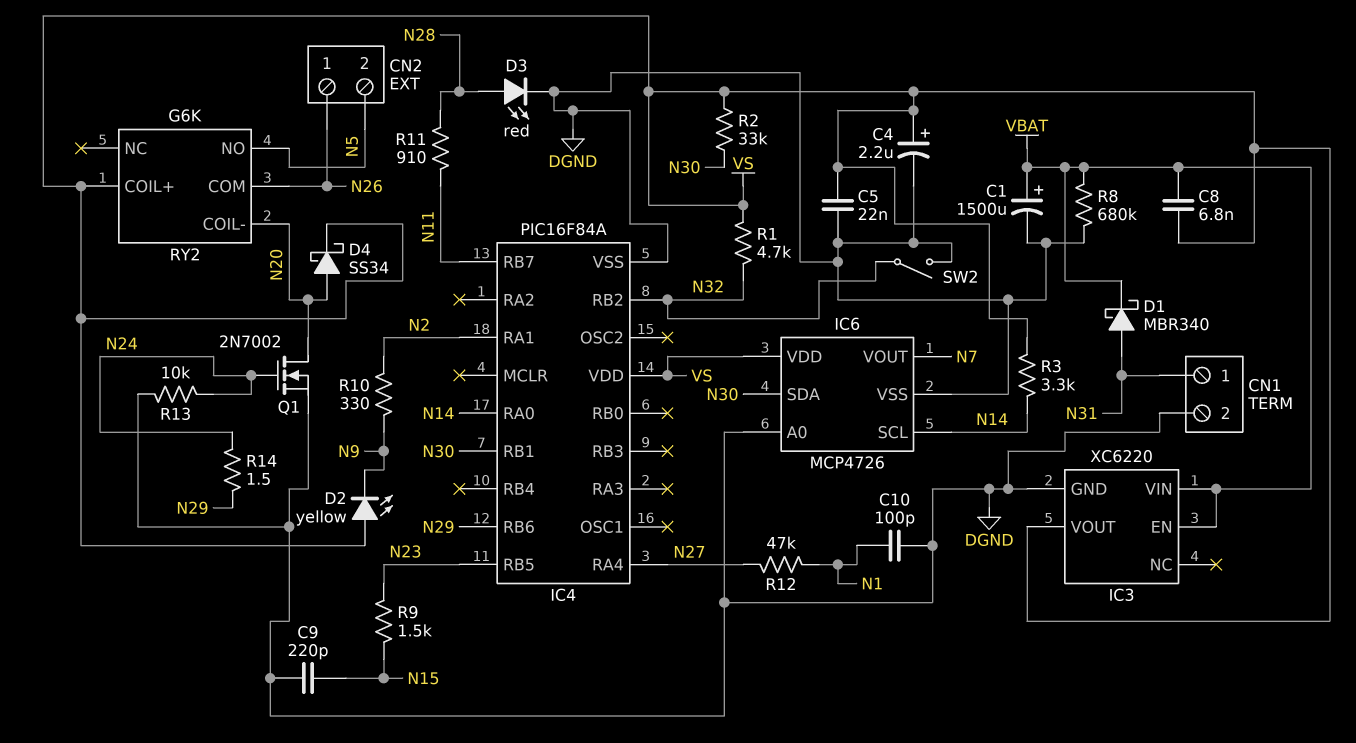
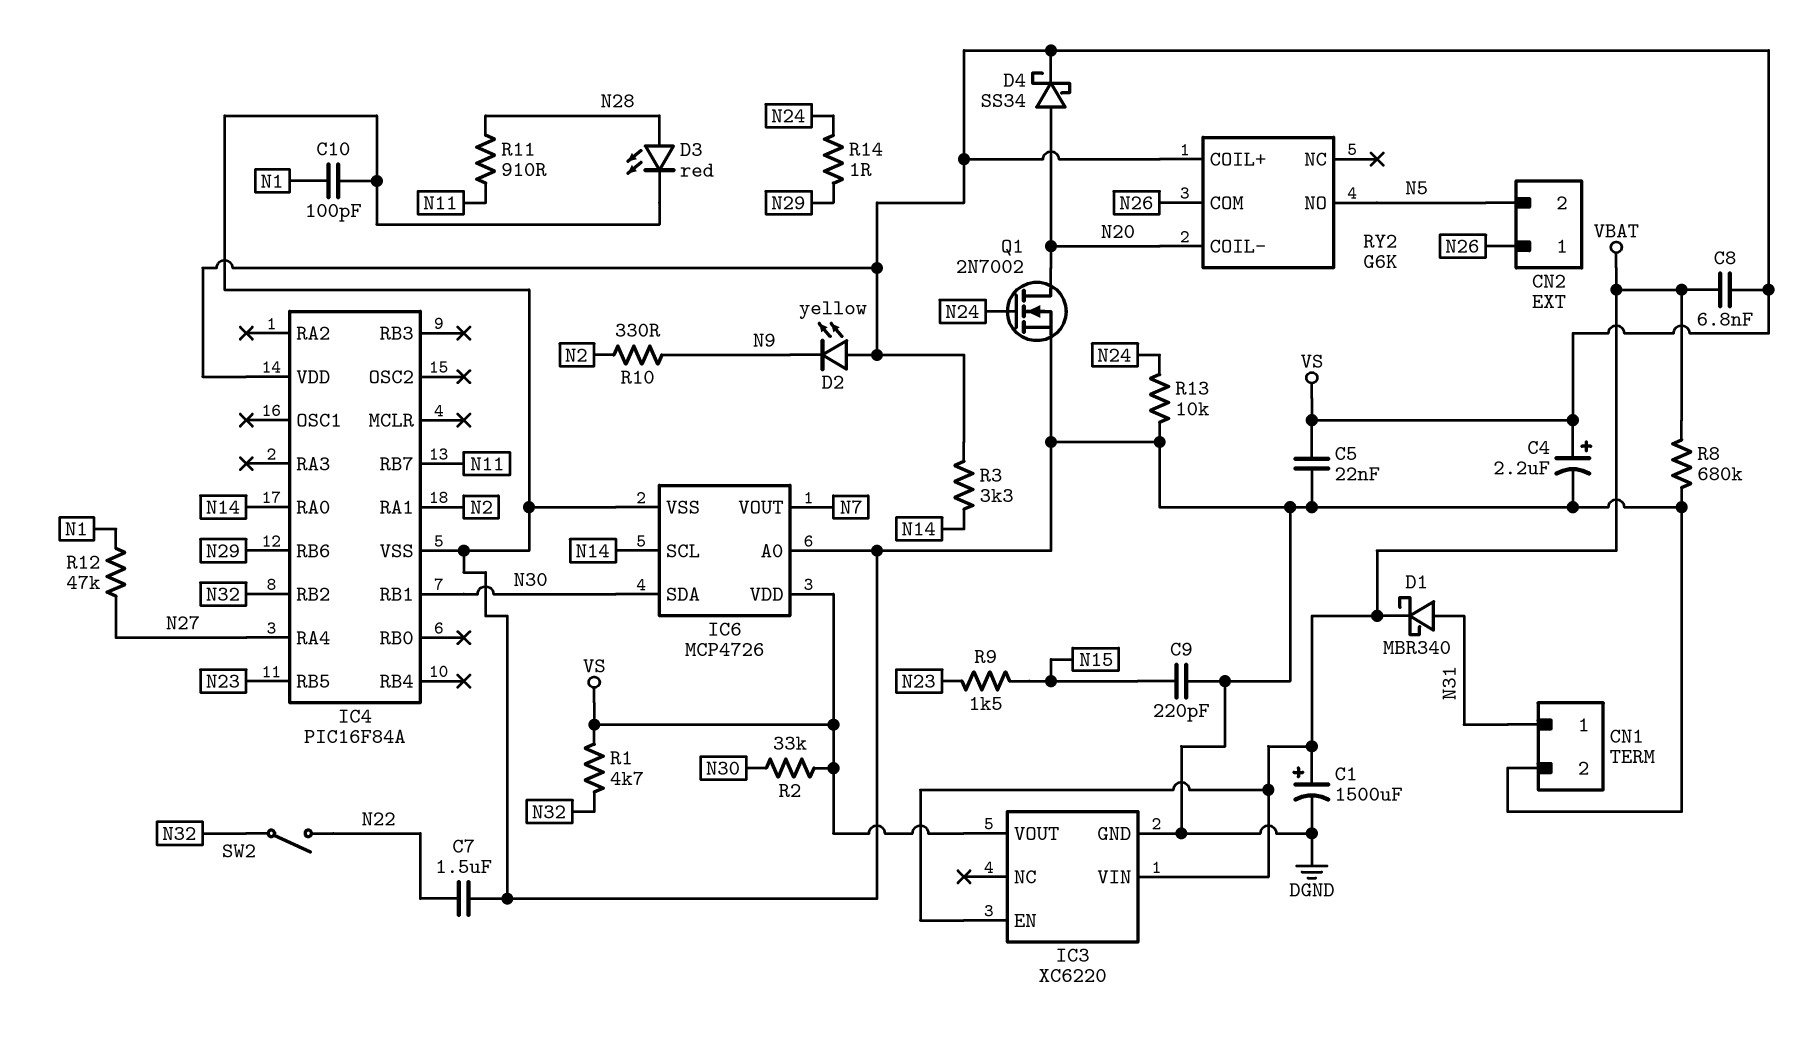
C7: none -> 1.5uF (DGND, N22)
R14: 1.5 (N24, N29) -> 1 (N24, N29)
SW2: switch (DGND, N32) -> switch (N22, N32)

